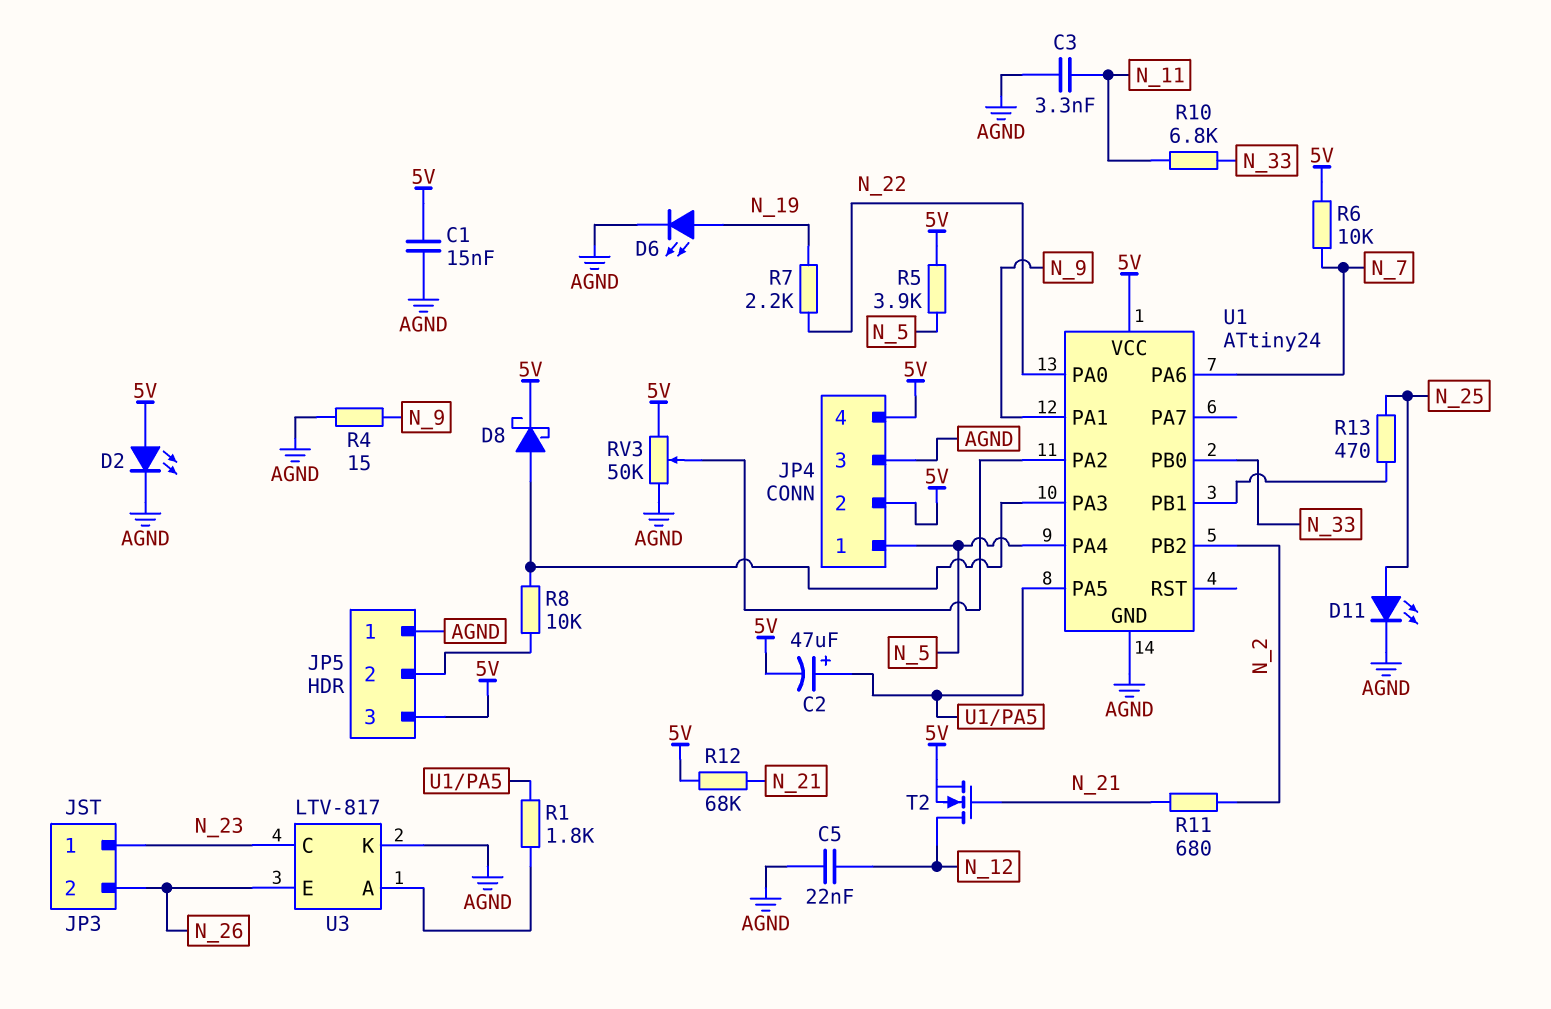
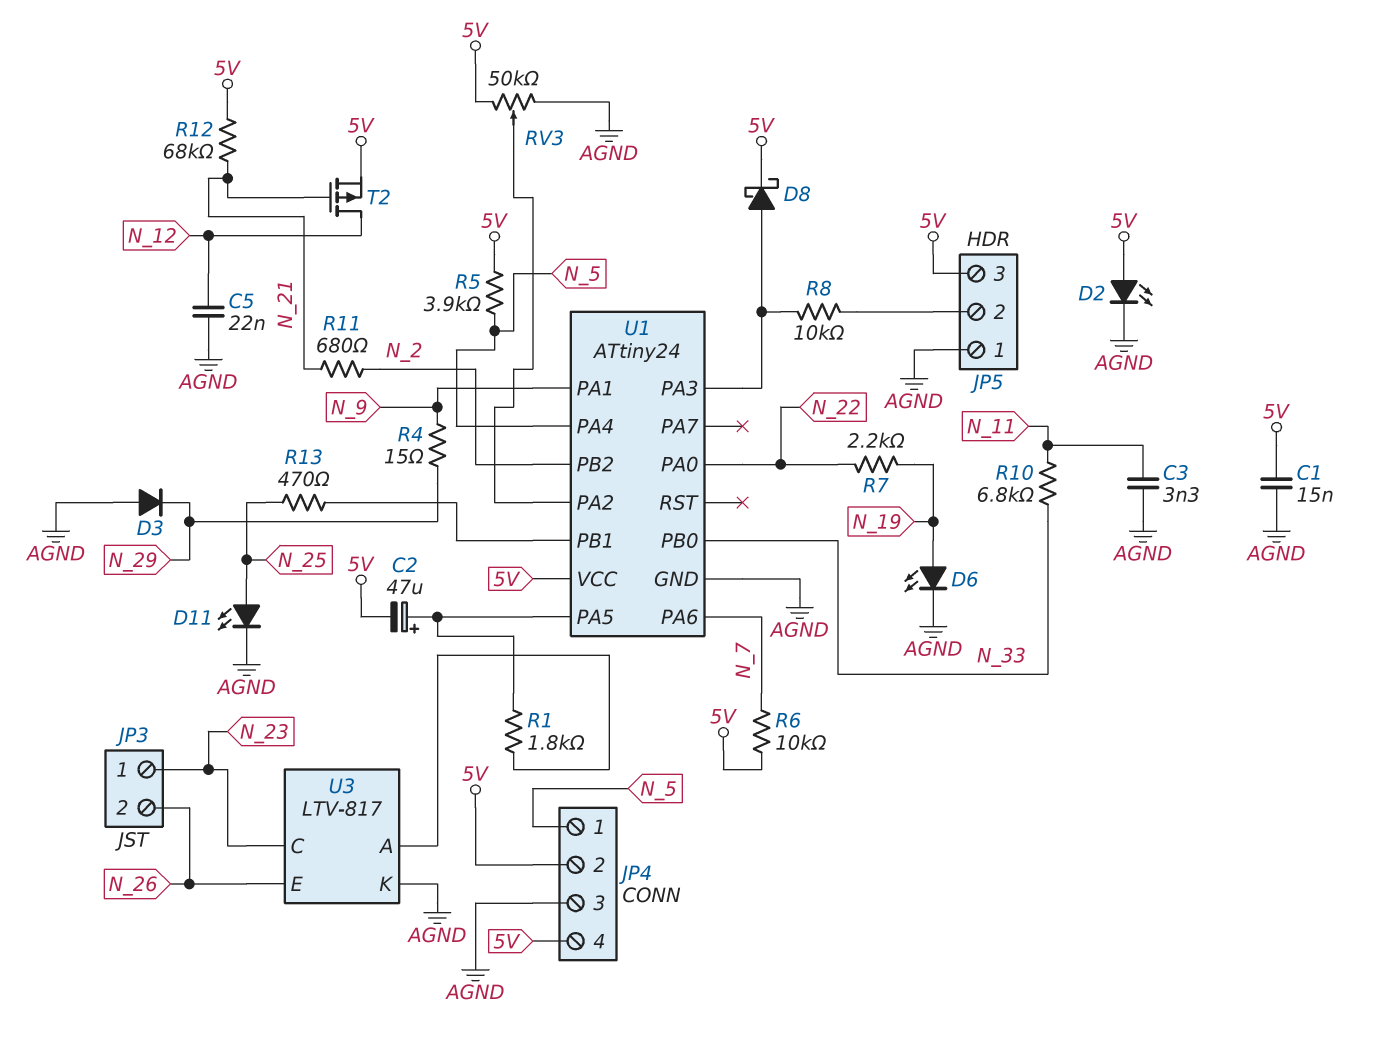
D3: none -> diode (A AGND, K N_29)
R4: 15 (AGND, N_9) -> 15 (N_9, N_29)
T2: NMOS (G N_21, D N_12, S 5V) -> PMOS (G N_21, D N_12, S 5V)

